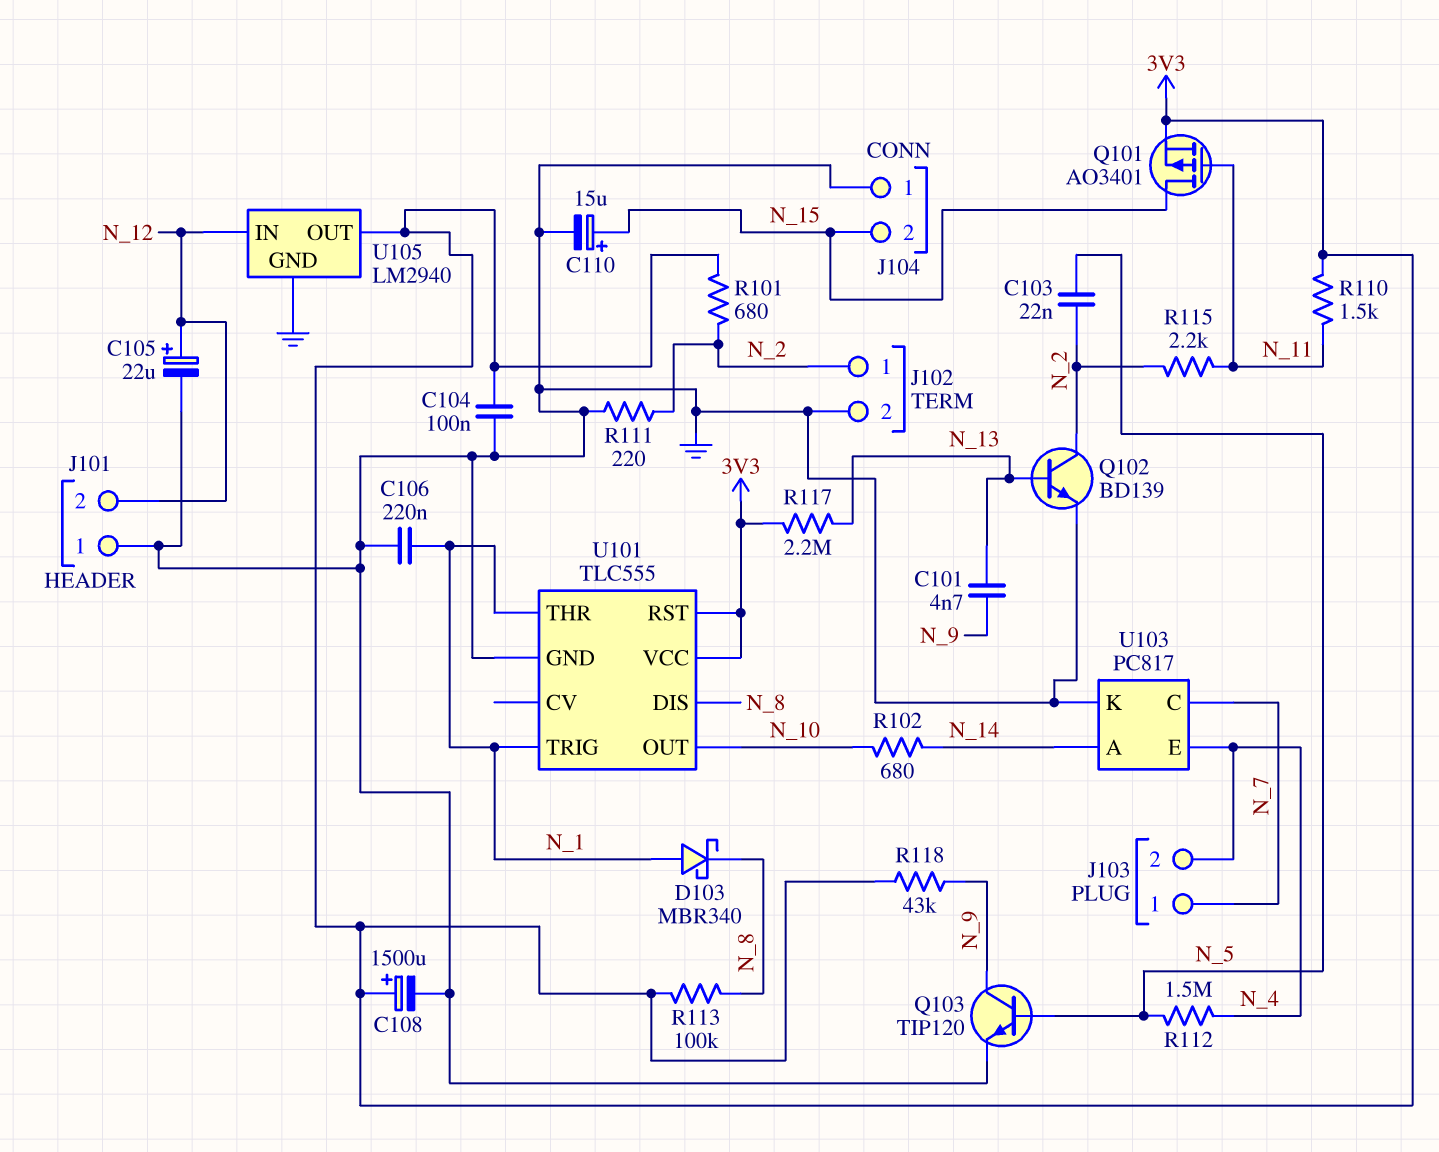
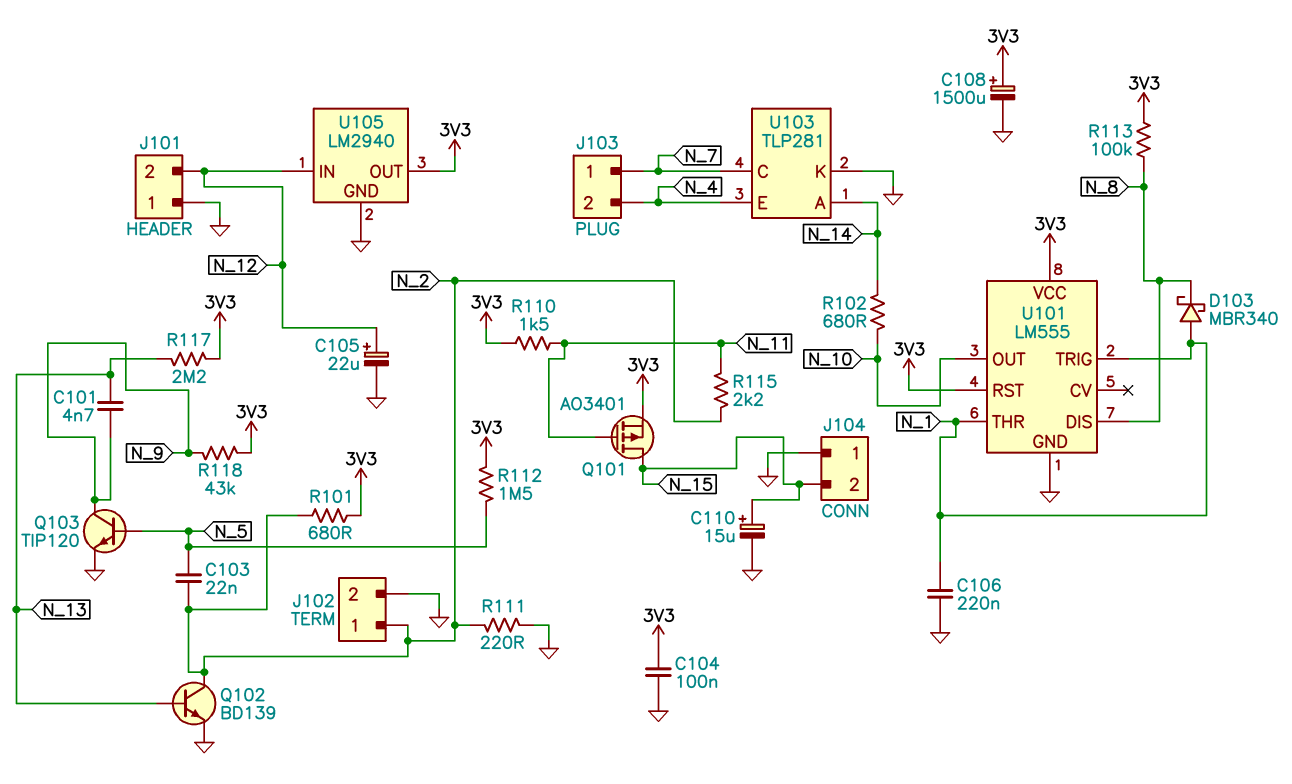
R112: 1.5M (N_4, N_5) -> 1.5M (3V3, N_5)
U101: TLC555 -> LM555
U103: PC817 -> TLP281

